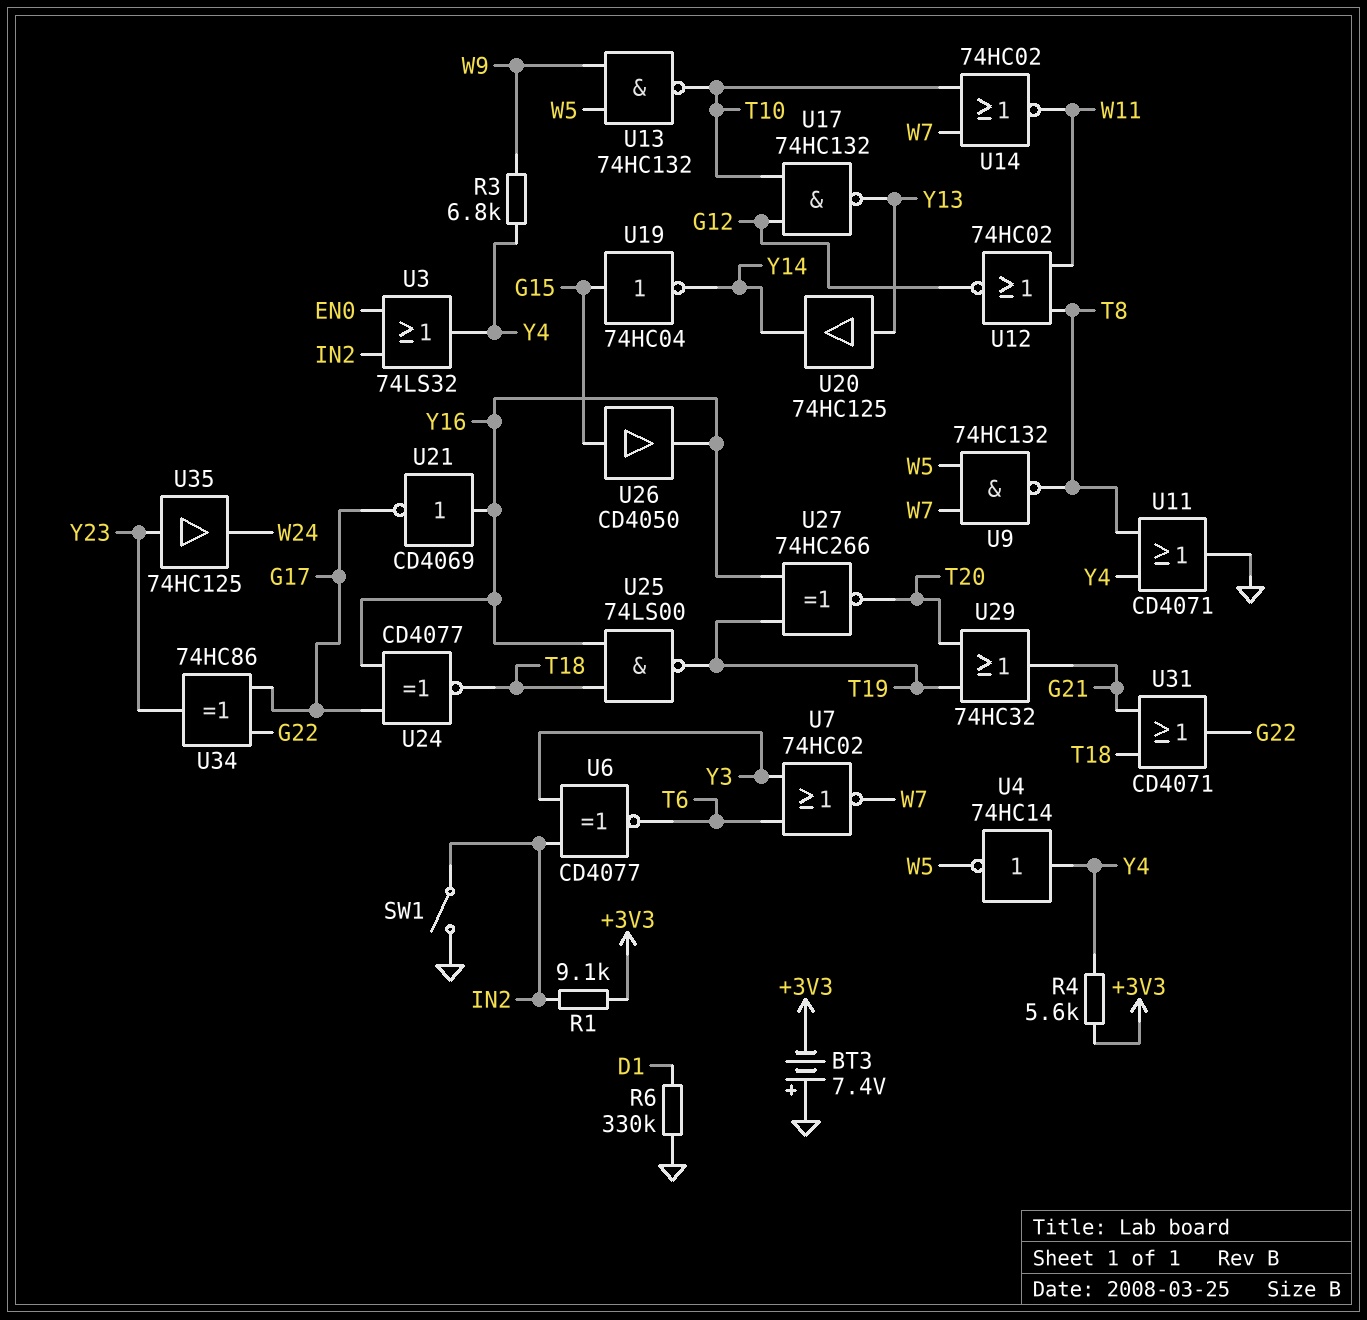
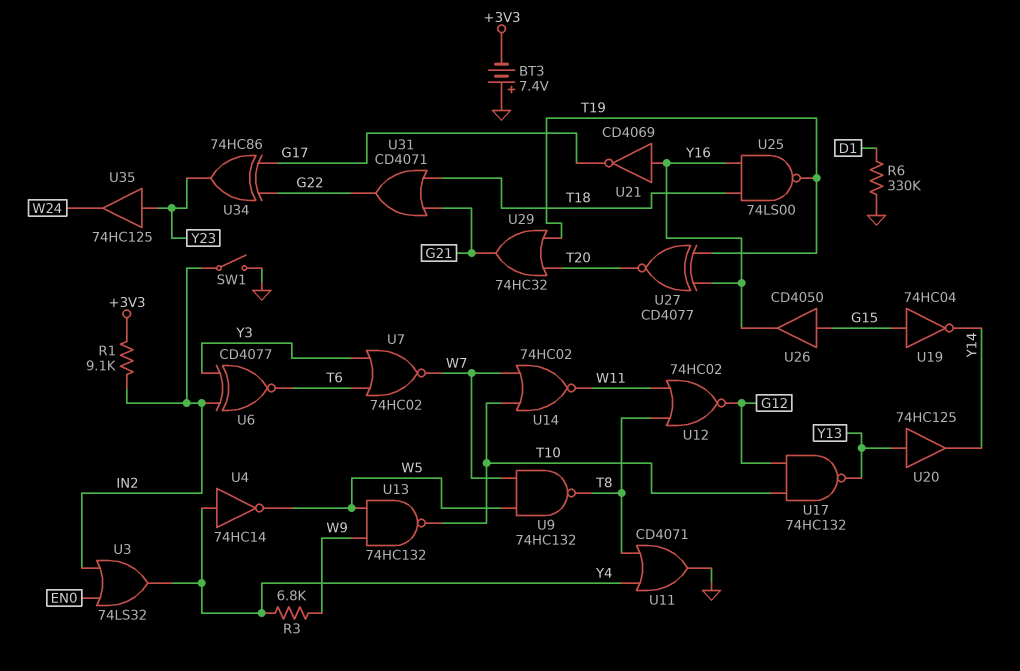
R4: 5.6k (+3V3, Y4) -> none
U24: XNOR CD4077 (in G17, in Y16, out T18) -> none
U27: XNOR 74HC266 (in T19, in Y16, out T20) -> XNOR CD4077 (in T19, in Y16, out T20)

